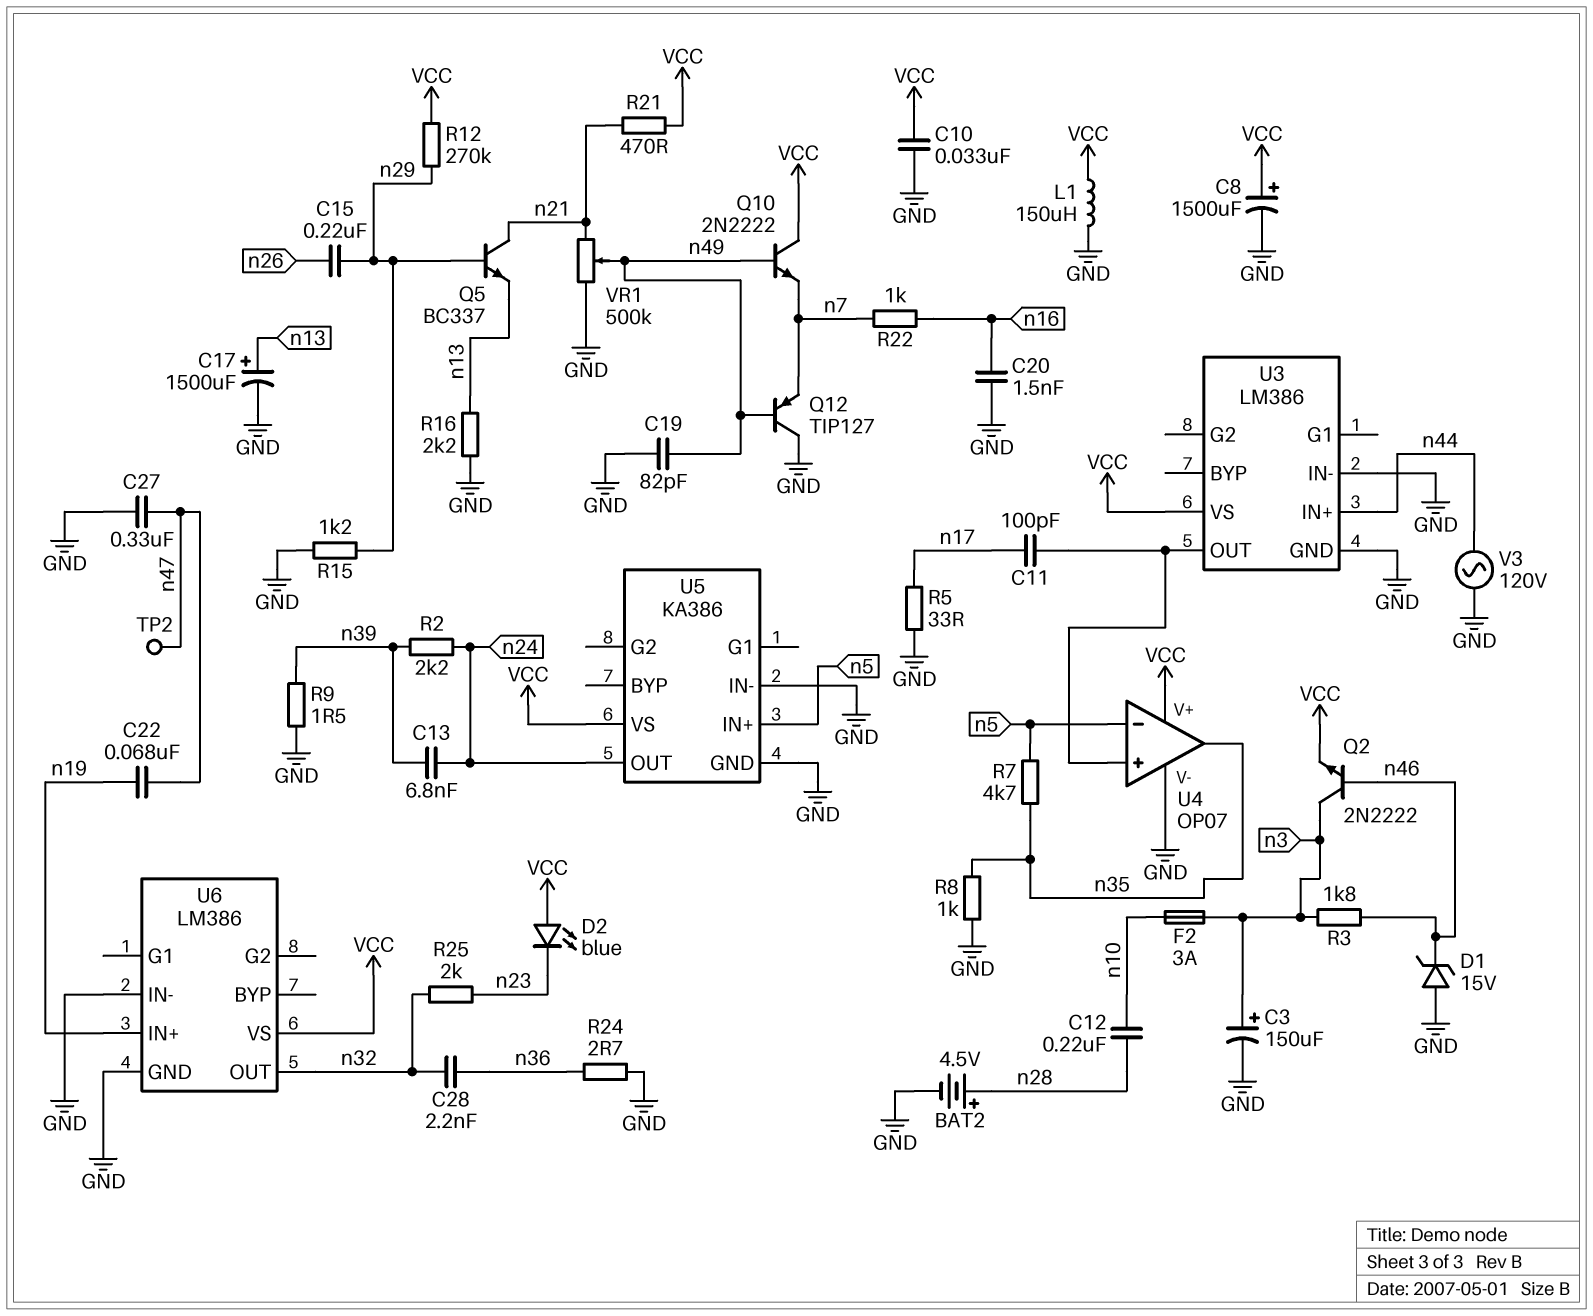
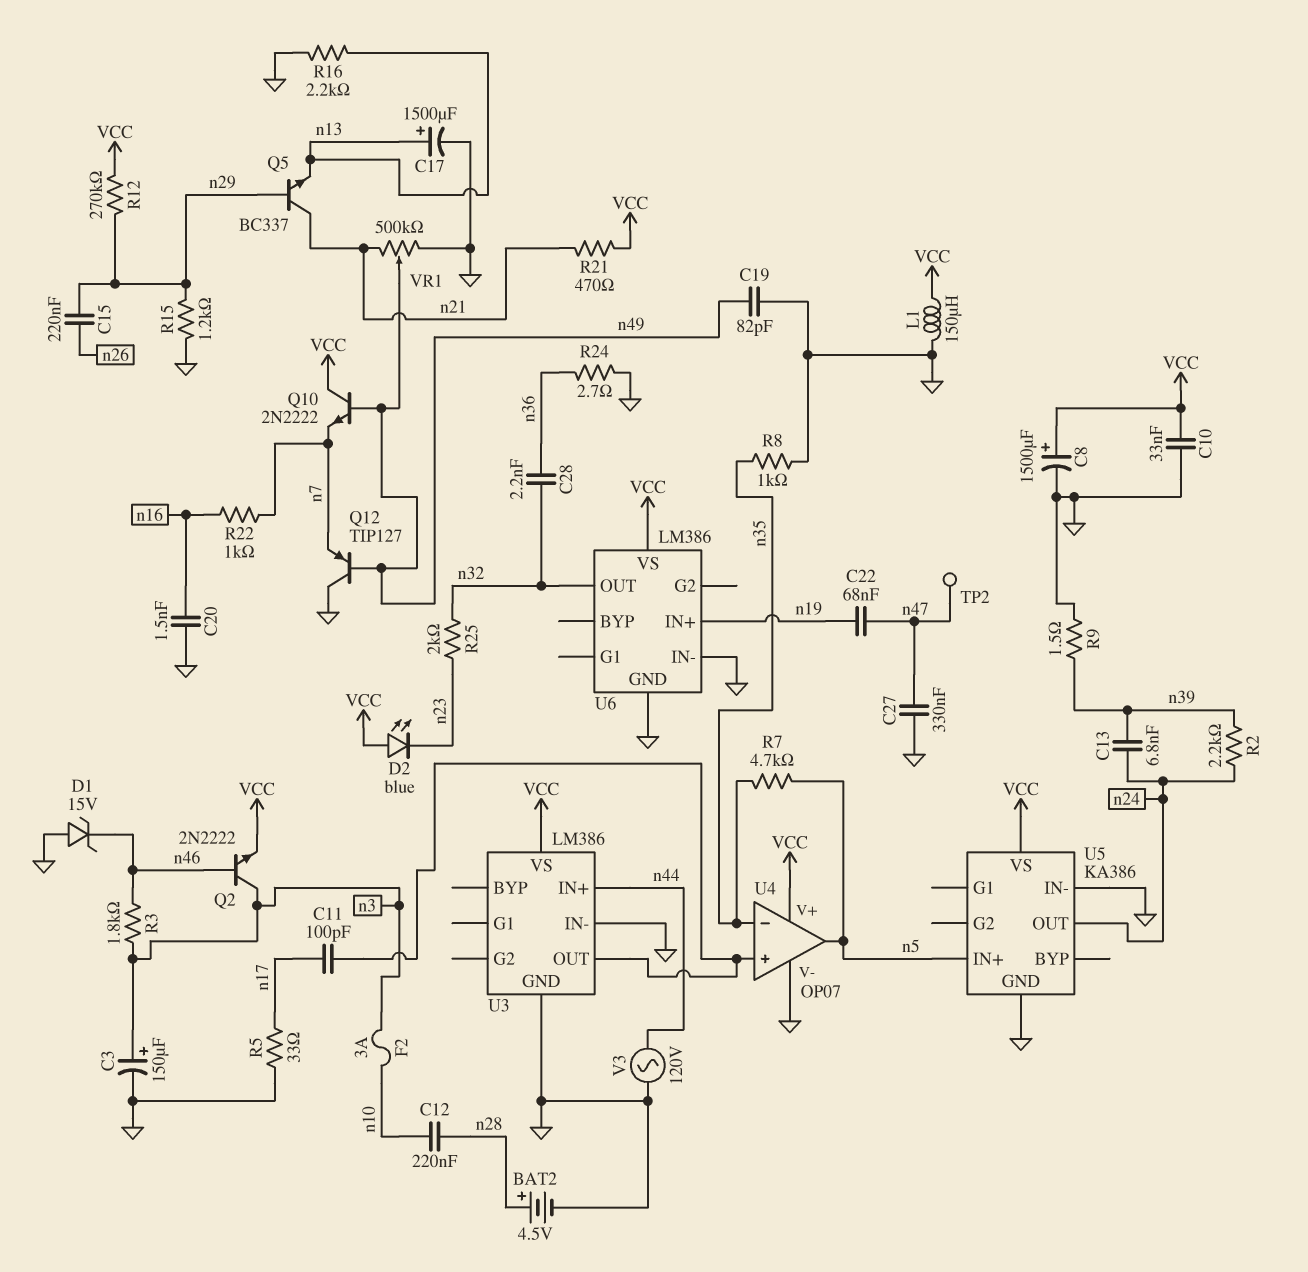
U4 pin in-: n5 -> n35
U4 pin out: n35 -> n5

